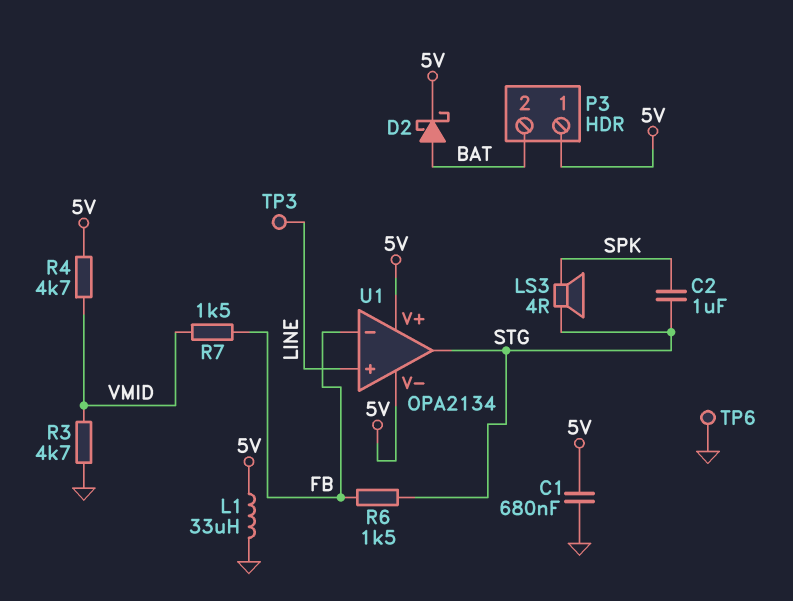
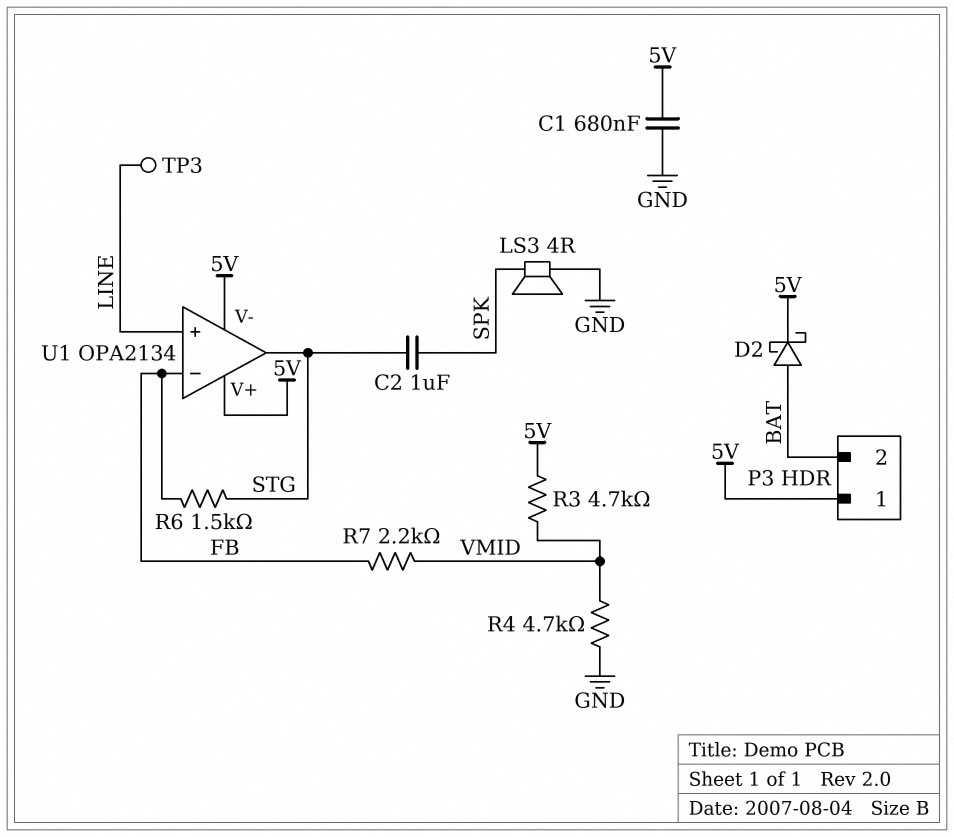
L1: 33uH (5V, GND) -> none
LS3: speaker 4R (SPK, STG) -> speaker 4R (GND, SPK)
R3: 4.7k (GND, VMID) -> 4.7k (5V, VMID)
R4: 4.7k (5V, VMID) -> 4.7k (GND, VMID)
R7: 1.5k (FB, VMID) -> 2.2k (FB, VMID)
TP6: test point (GND) -> none

